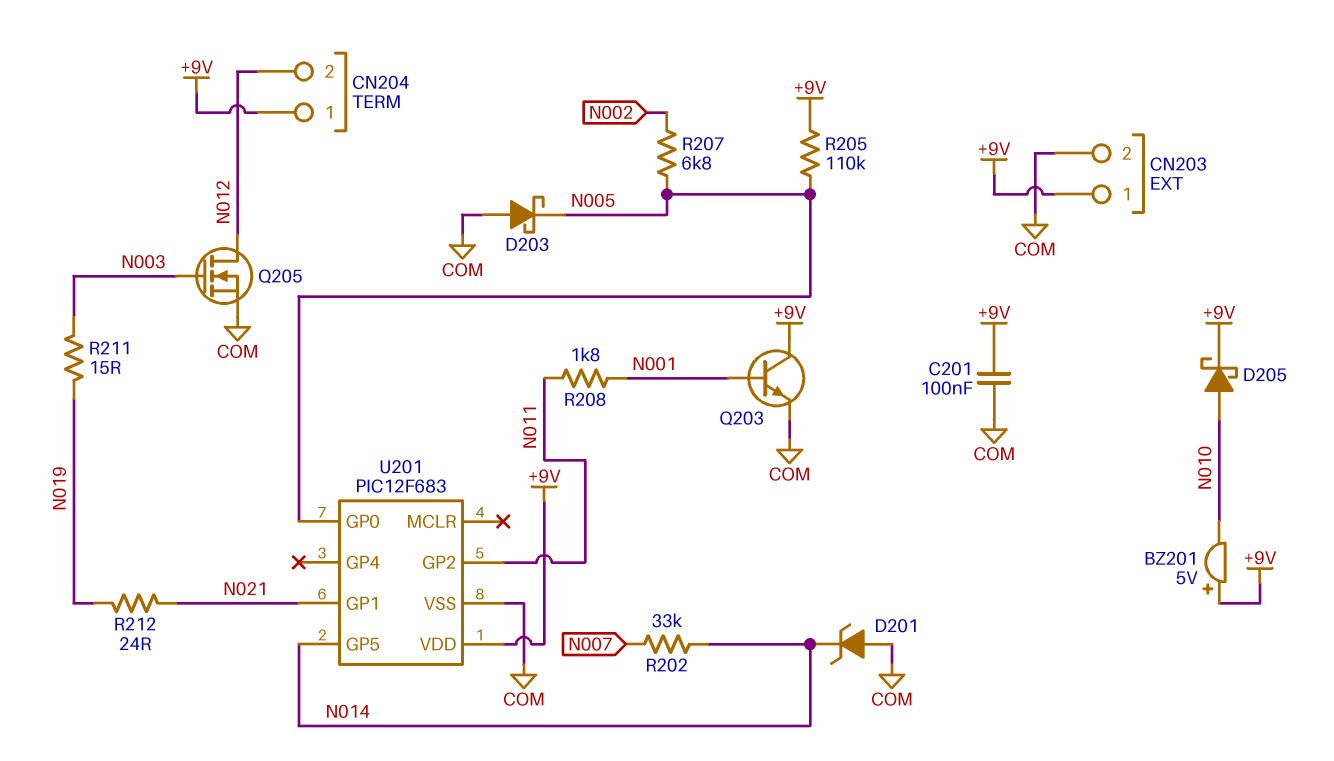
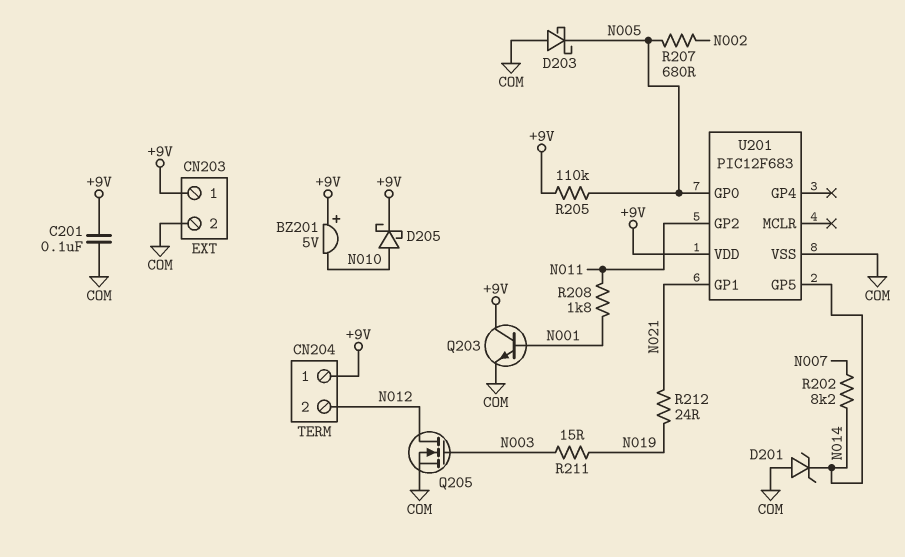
R202: 33k (N007, N014) -> 8.2k (N007, N014)
R207: 6.8k (N002, N005) -> 680 (N002, N005)

